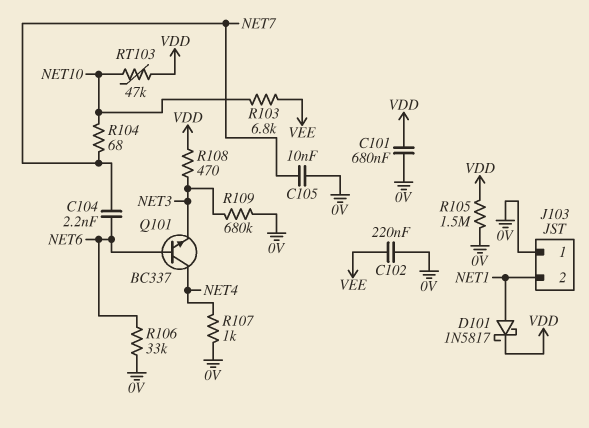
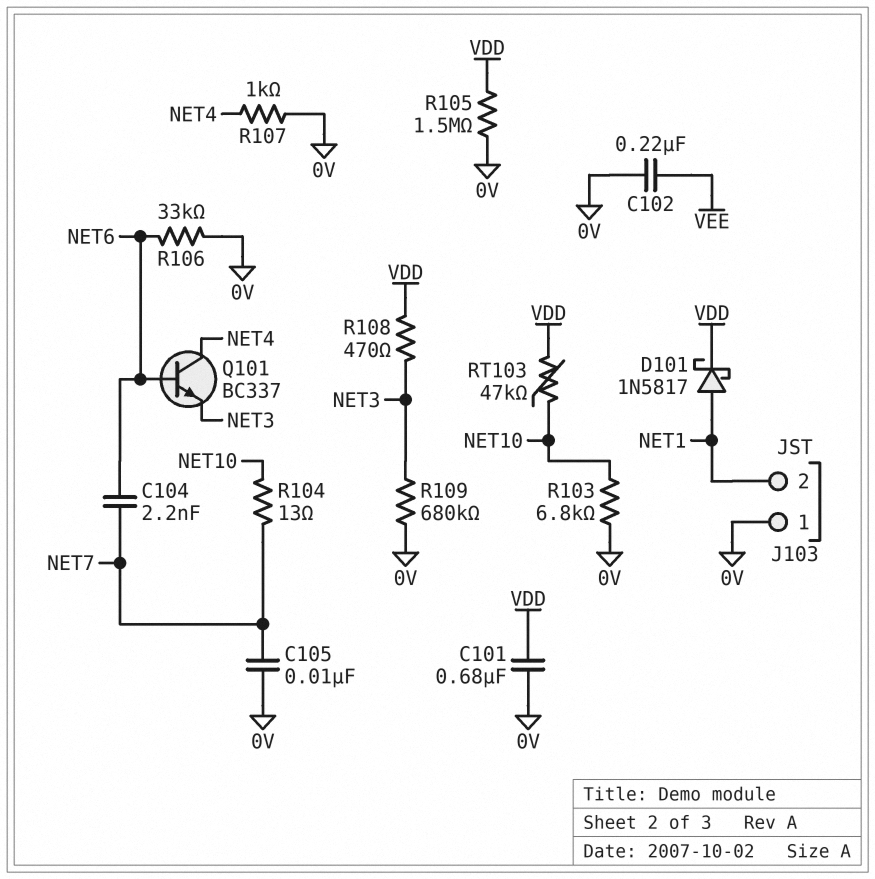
R103: 6.8k (NET10, VEE) -> 6.8k (0V, NET10)
R104: 68 (NET7, NET10) -> 13 (NET7, NET10)

